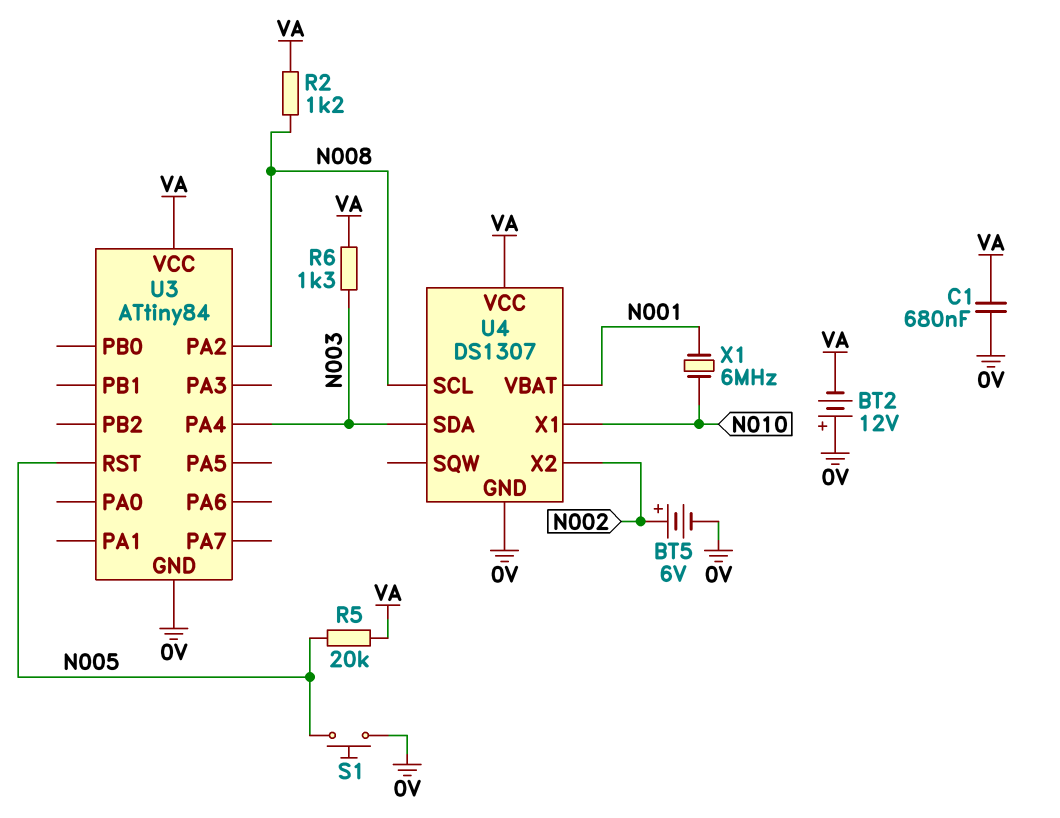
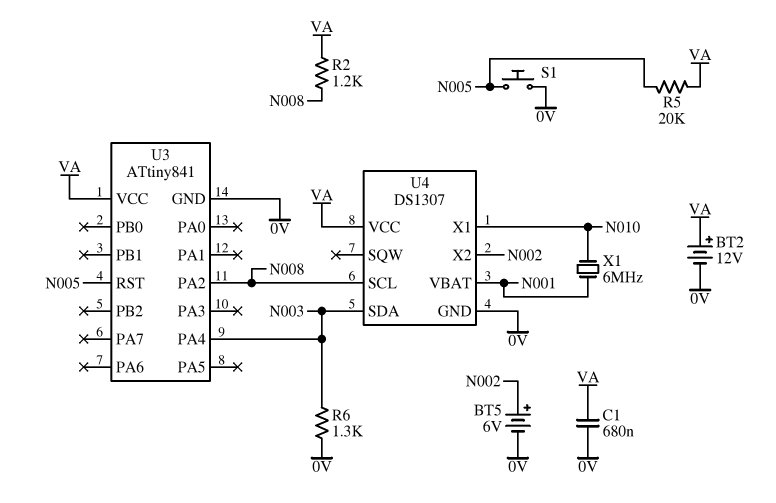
BT2: 12V (plus 0V, minus VA) -> 12V (plus VA, minus 0V)
R6: 1.3k (N003, VA) -> 1.3k (0V, N003)
U3: ATtiny84 -> ATtiny841

